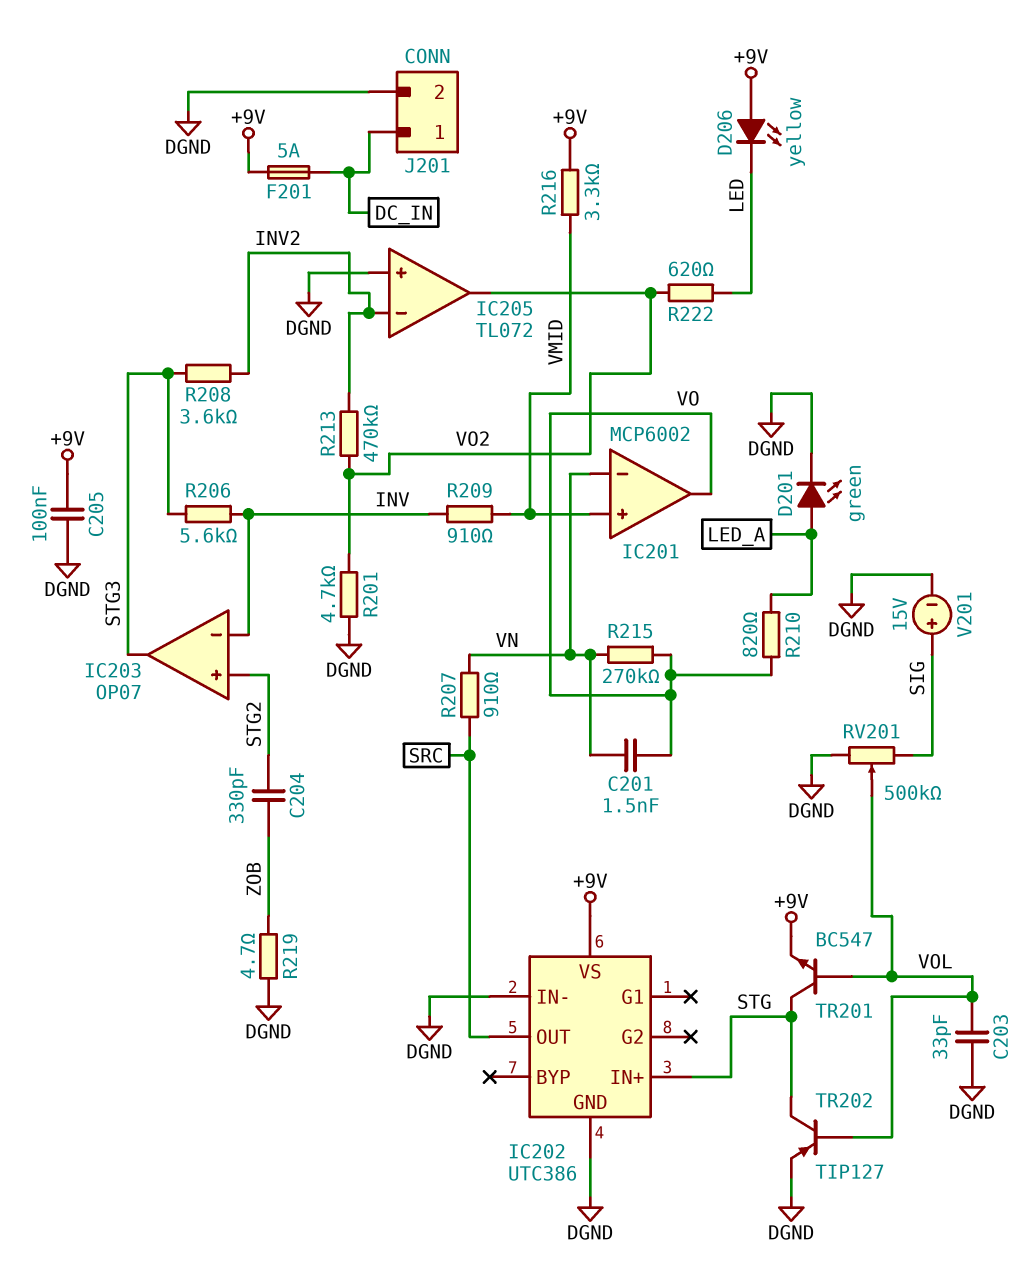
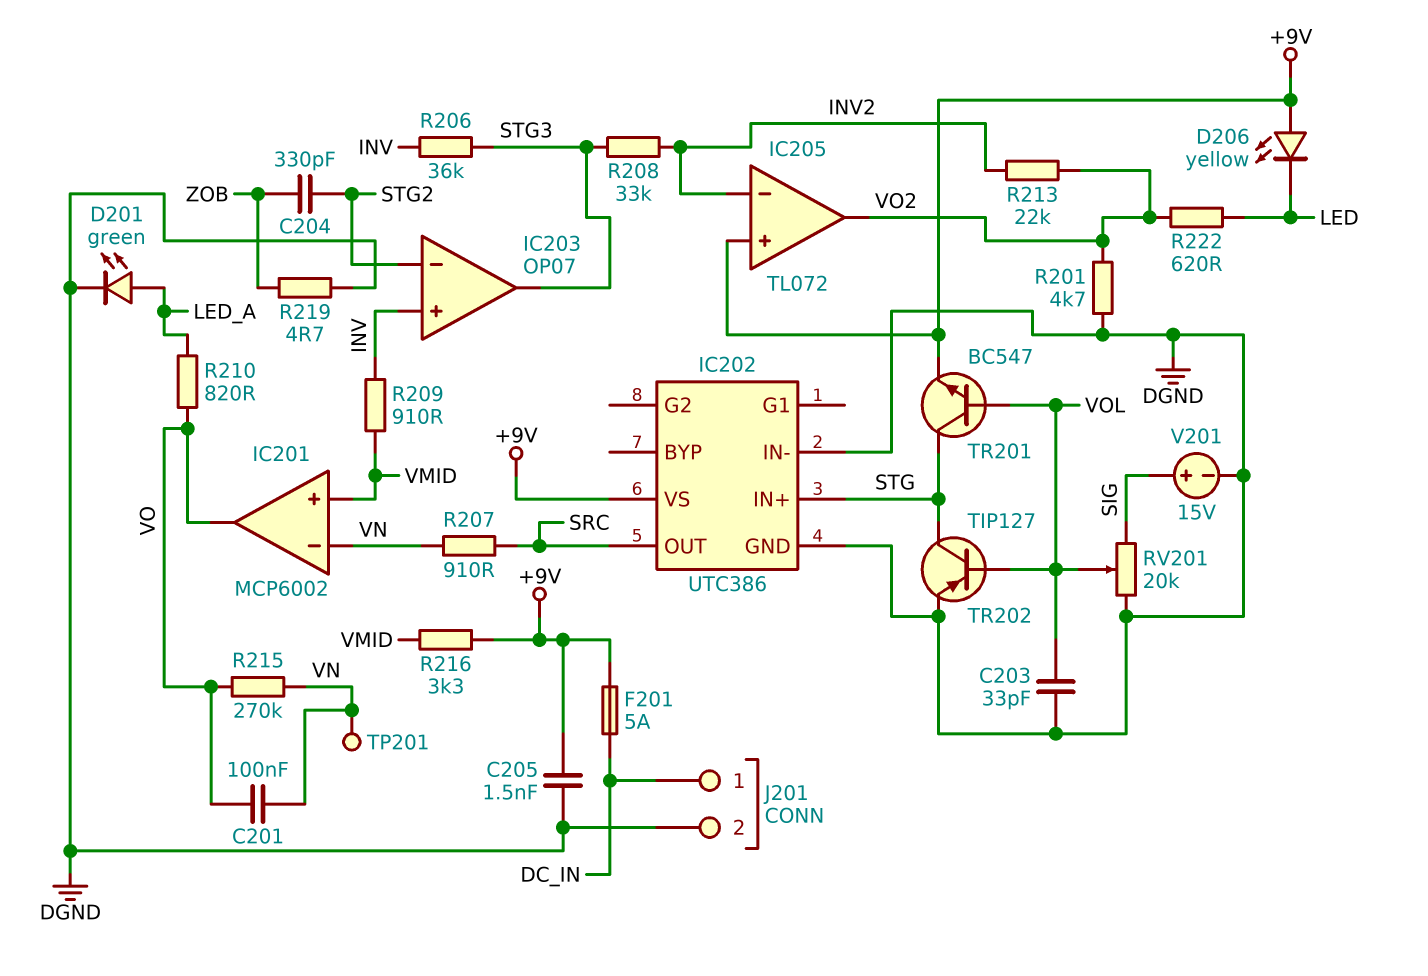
C201: 1.5nF (VN, VO) -> 100nF (VN, VO)
C205: 100nF (+9V, DGND) -> 1.5nF (+9V, DGND)
IC203 pin in+: STG2 -> INV
IC203 pin in-: INV -> STG2
IC205 pin in+: DGND -> +9V
R206: 5.6k (INV, STG3) -> 36k (INV, STG3)
R208: 3.6k (INV2, STG3) -> 33k (INV2, STG3)
R213: 470k (INV2, VO2) -> 22k (INV2, VO2)
RV201: 500k (DGND, SIG, wiper VOL) -> 20k (DGND, SIG, wiper VOL)
TP201: none -> test point (VN)

